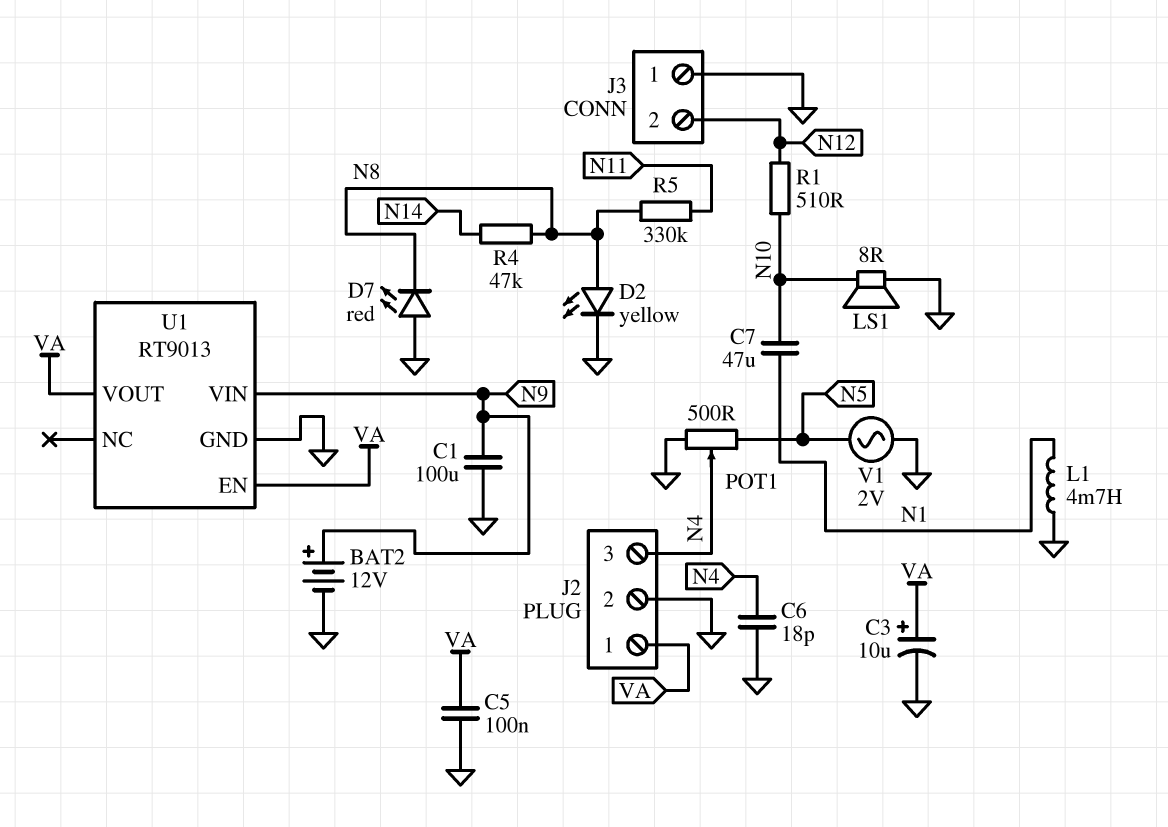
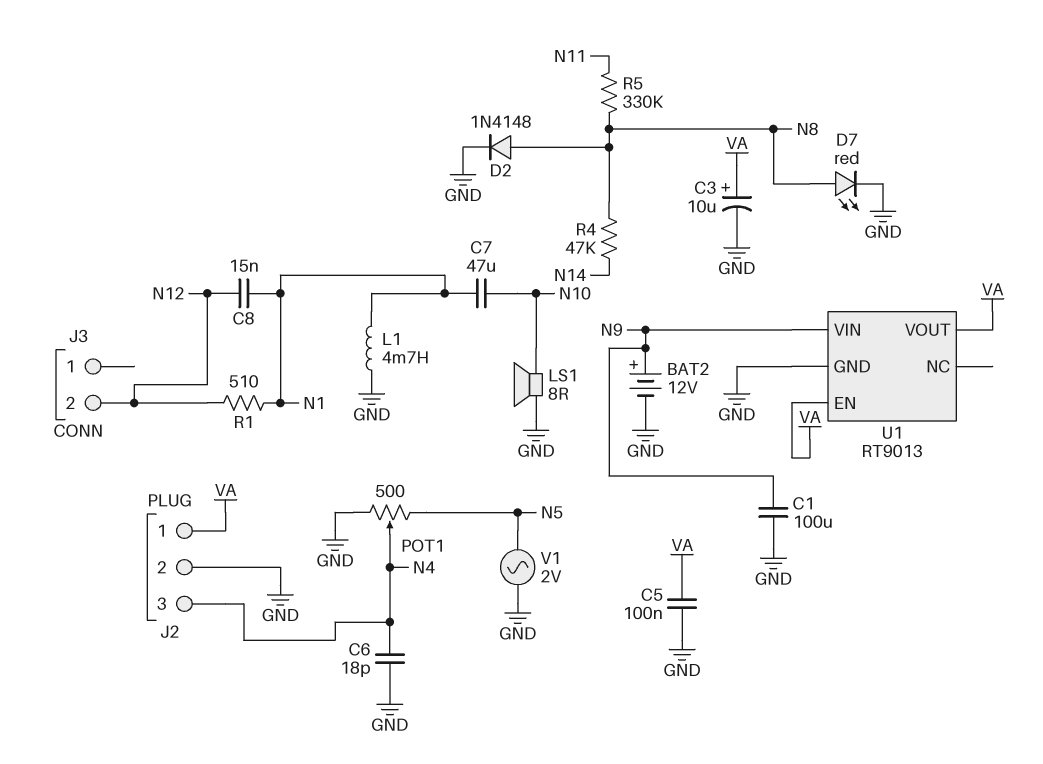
C8: none -> 15nF (N1, N12)
D2: LED yellow (A N8, K GND) -> diode 1N4148 (A N8, K GND)
D7: LED red (A GND, K N8) -> LED red (A N8, K GND)
J3 pin 1: GND -> none
R1: 510 (N10, N12) -> 510 (N1, N12)

